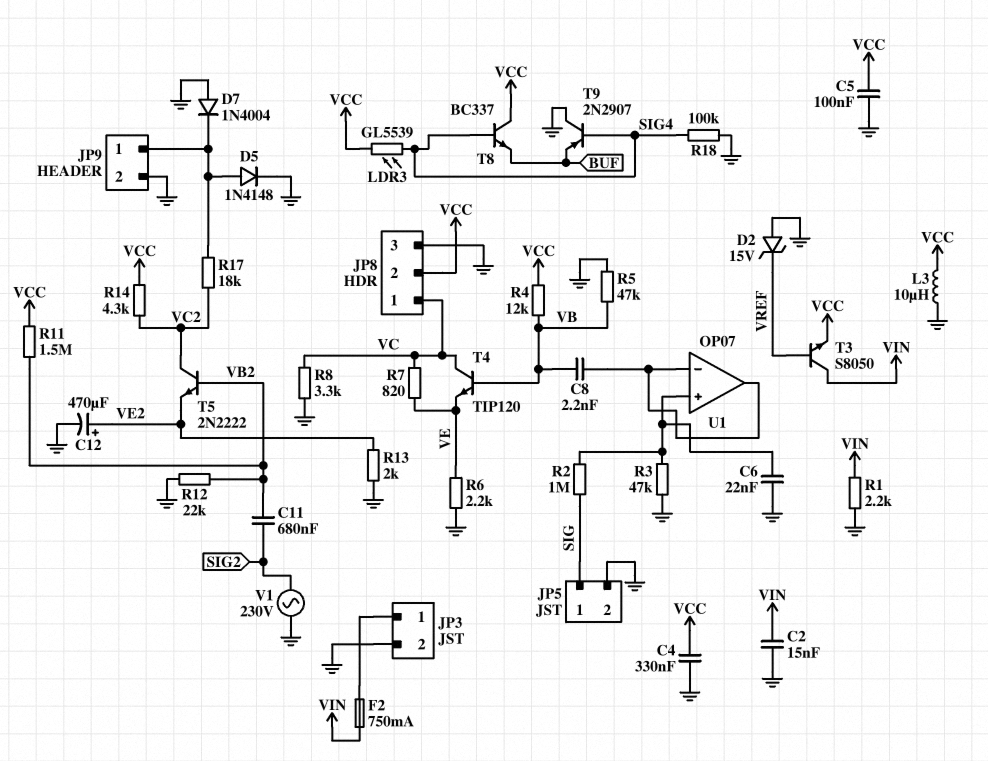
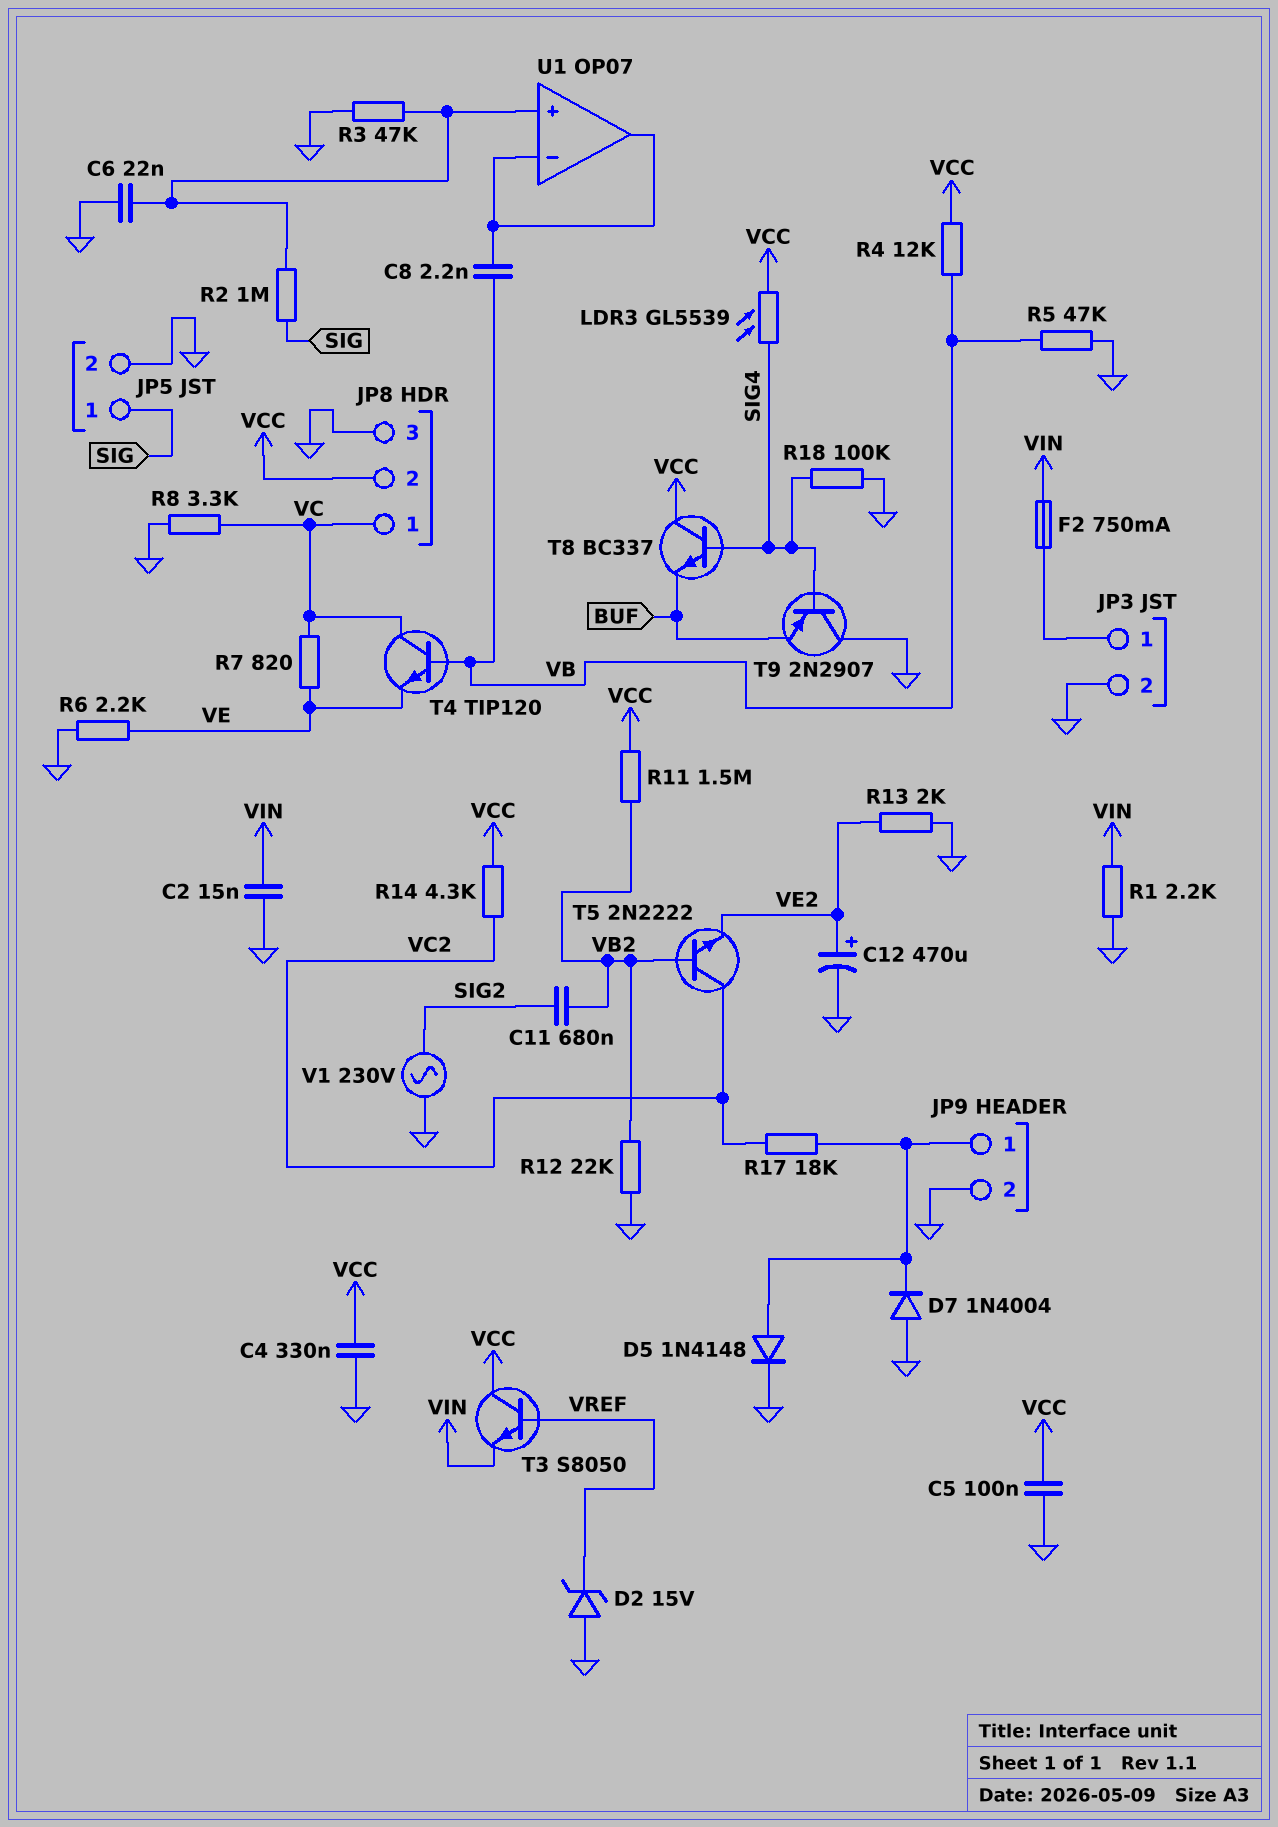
L3: 10uH (GND, VCC) -> none
T3: NPN S8050 (B VREF, C VIN, E VCC) -> NPN S8050 (B VREF, C VCC, E VIN)

